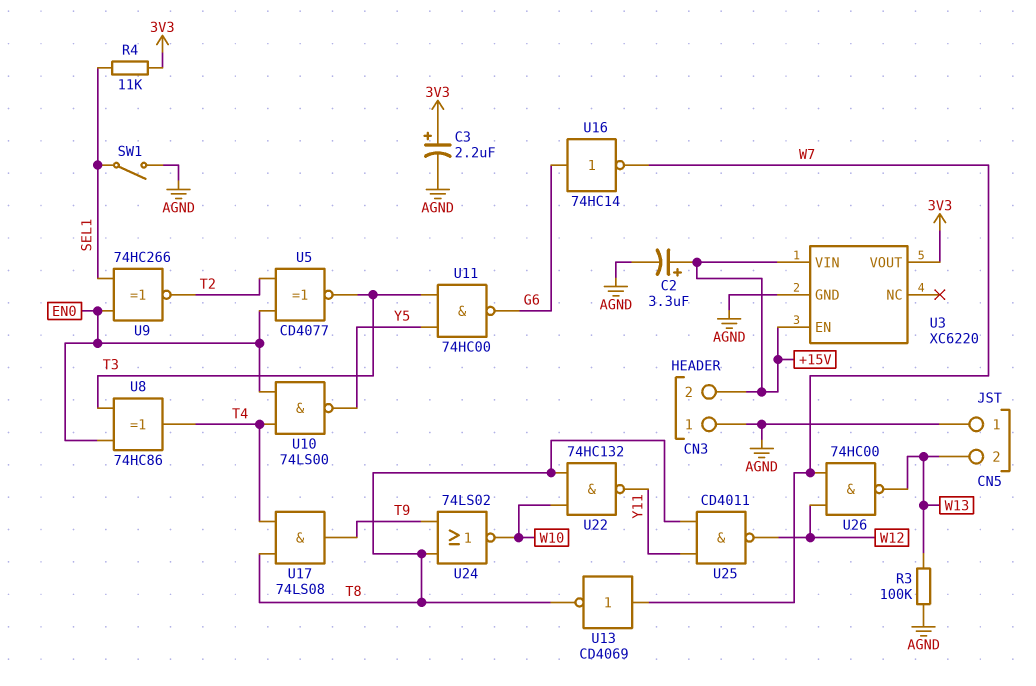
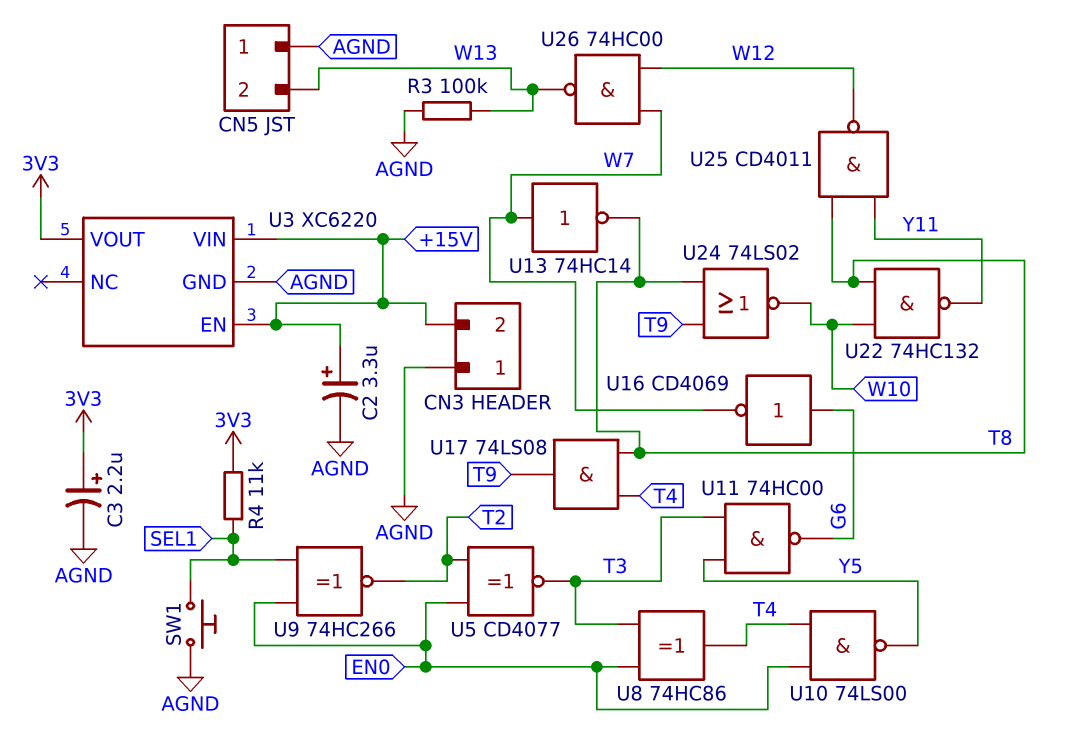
SW1: switch (AGND, SEL1) -> button (AGND, SEL1)
U13: NOT CD4069 (in W7, out T8) -> NOT 74HC14 (in W7, out T8)
U16: NOT 74HC14 (in G6, out W7) -> NOT CD4069 (in G6, out W7)

